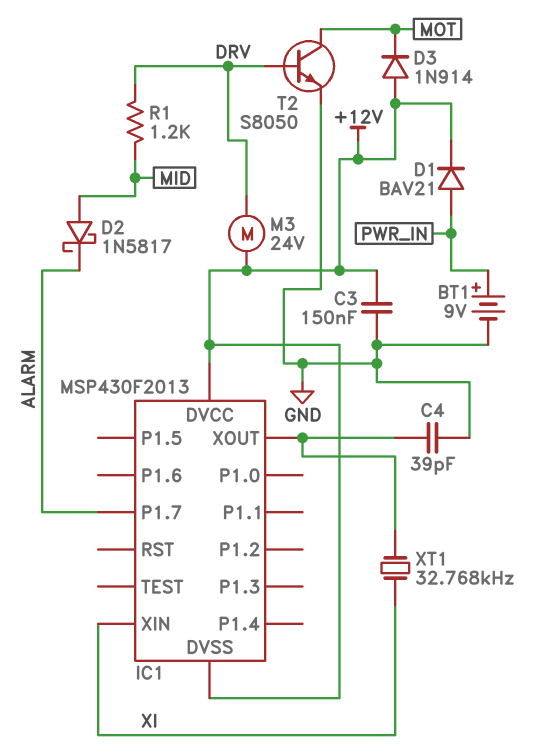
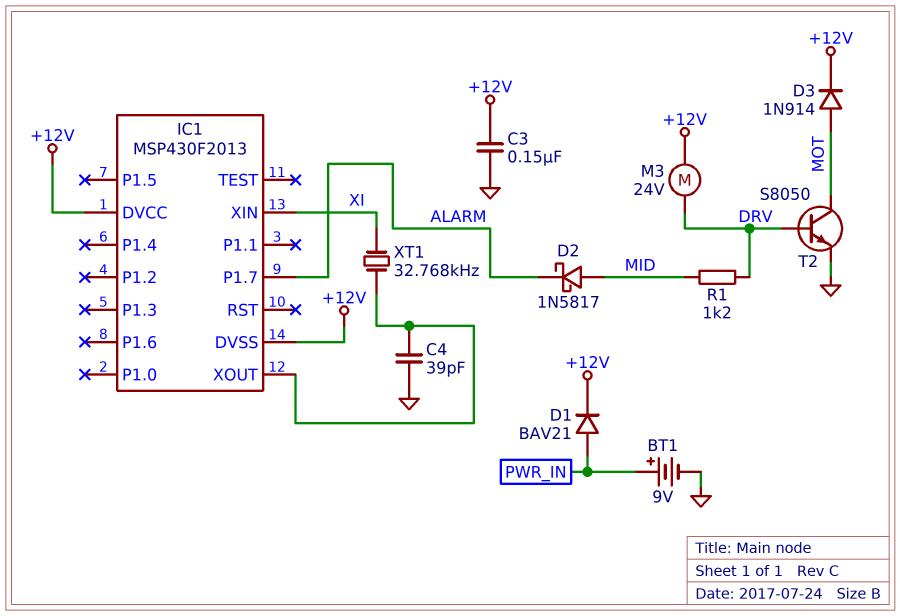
D3: diode 1N914 (A +12V, K MOT) -> diode 1N914 (A MOT, K +12V)

